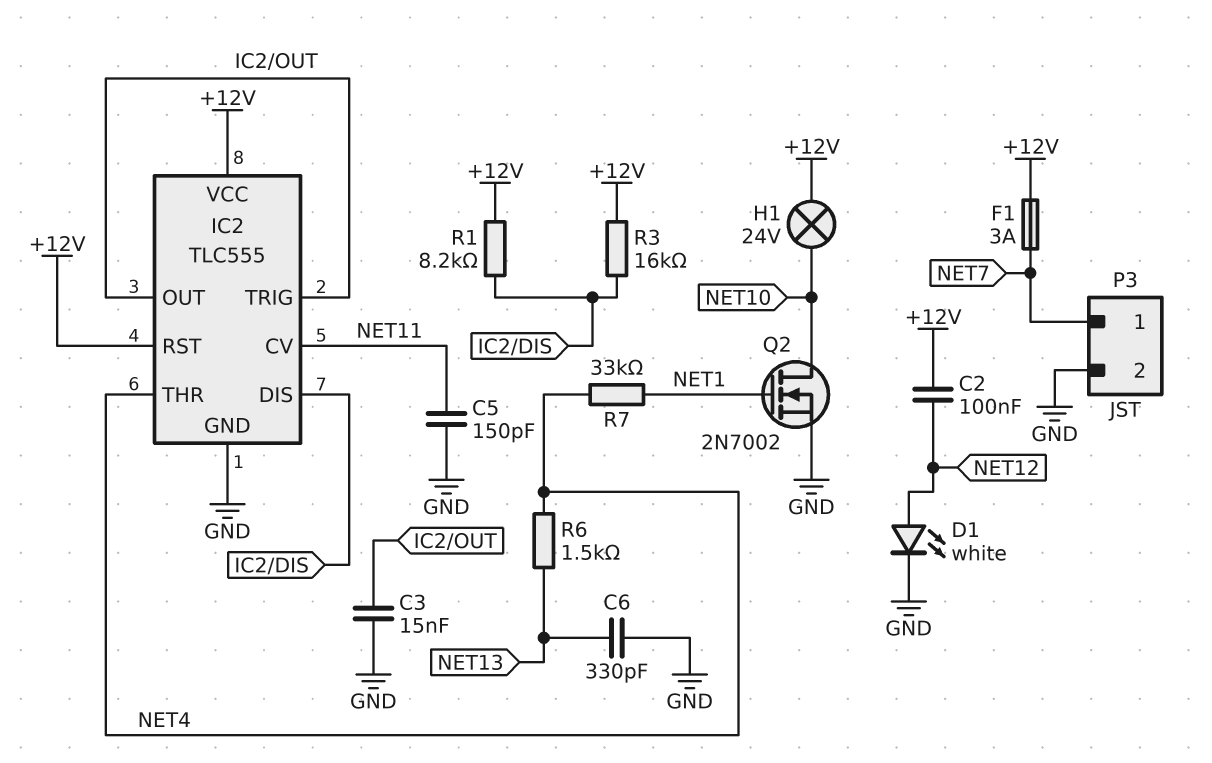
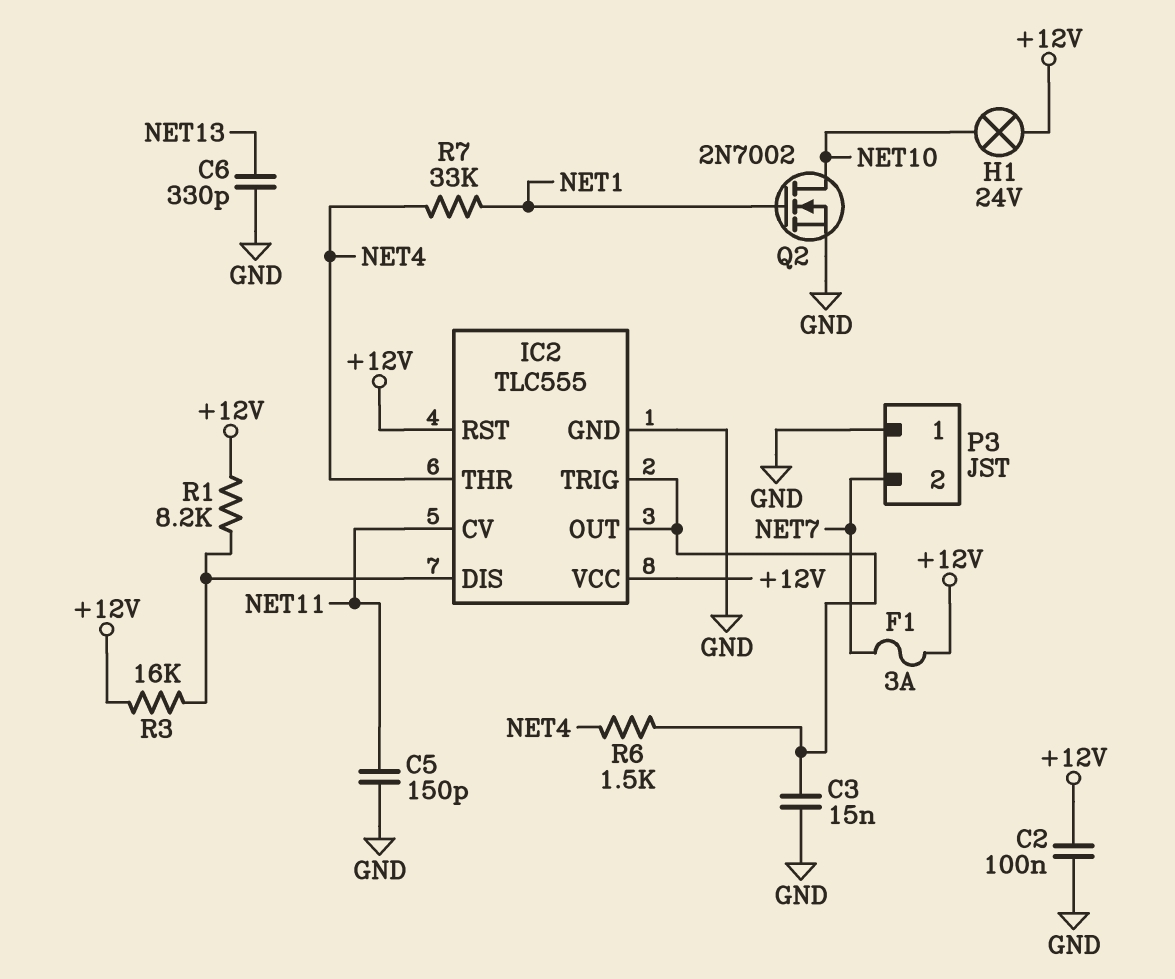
C2: 100nF (+12V, NET12) -> 100nF (+12V, GND)
D1: LED white (A NET12, K GND) -> none
P3 pin 1: NET7 -> GND
P3 pin 2: GND -> NET7
R6: 1.5k (NET4, NET13) -> 1.5k (IC2/OUT, NET4)

